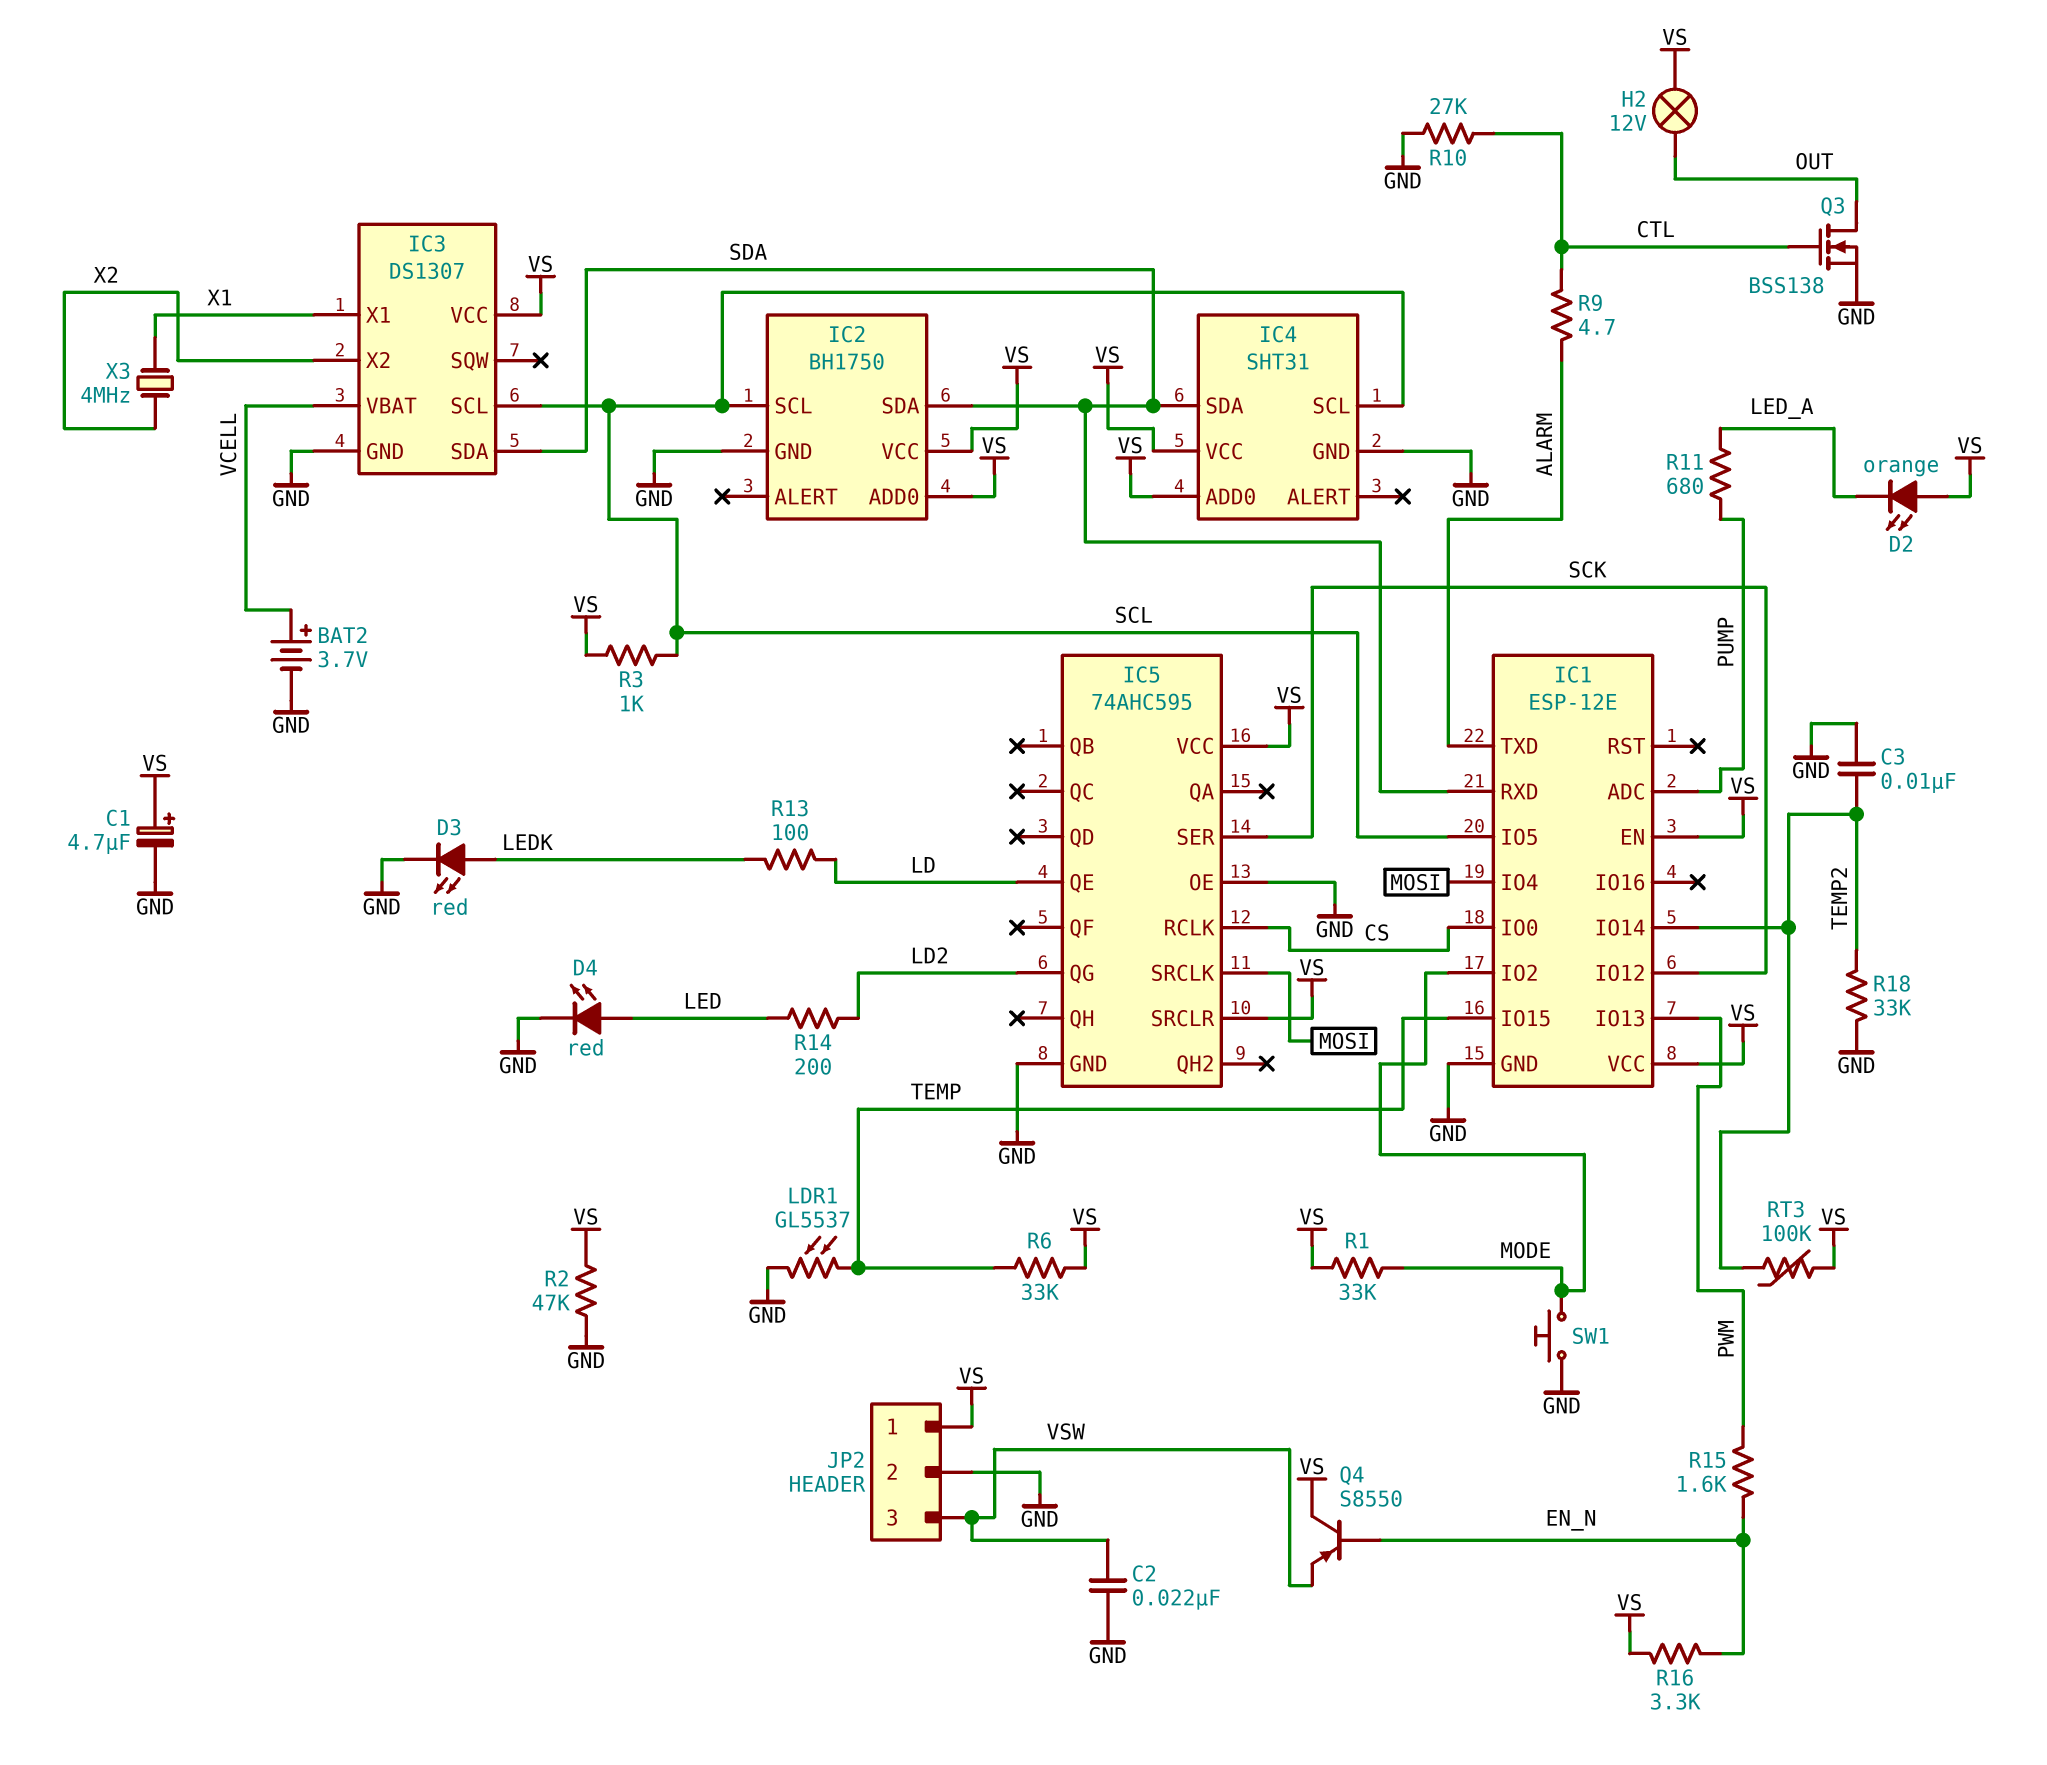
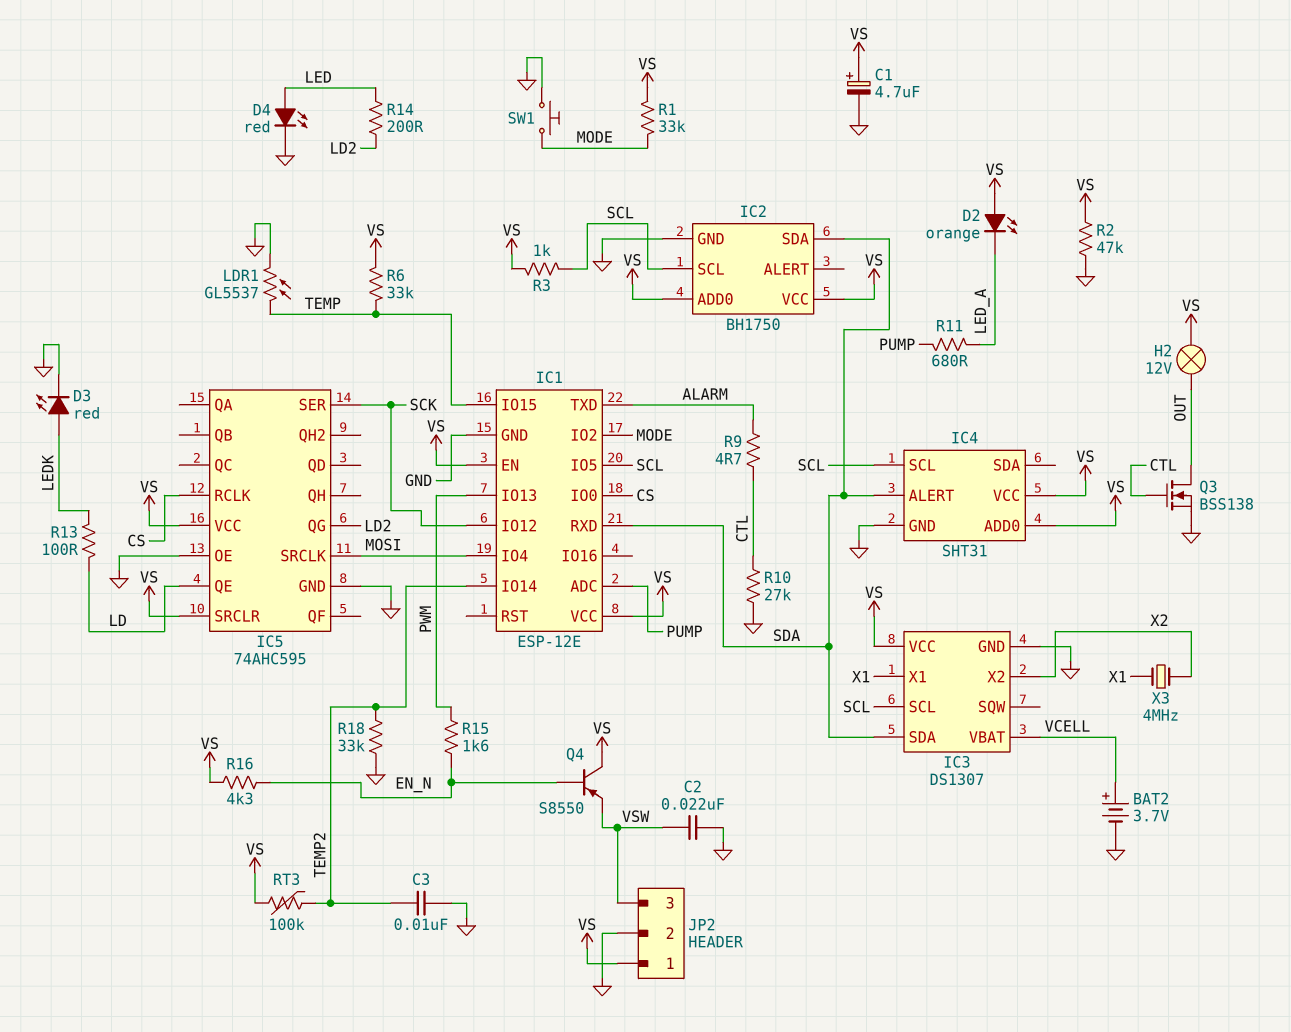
IC4 pin ALERT: none -> SDA
IC4 pin SDA: SDA -> none
R16: 3.3k (EN_N, VS) -> 4.3k (EN_N, VS)

